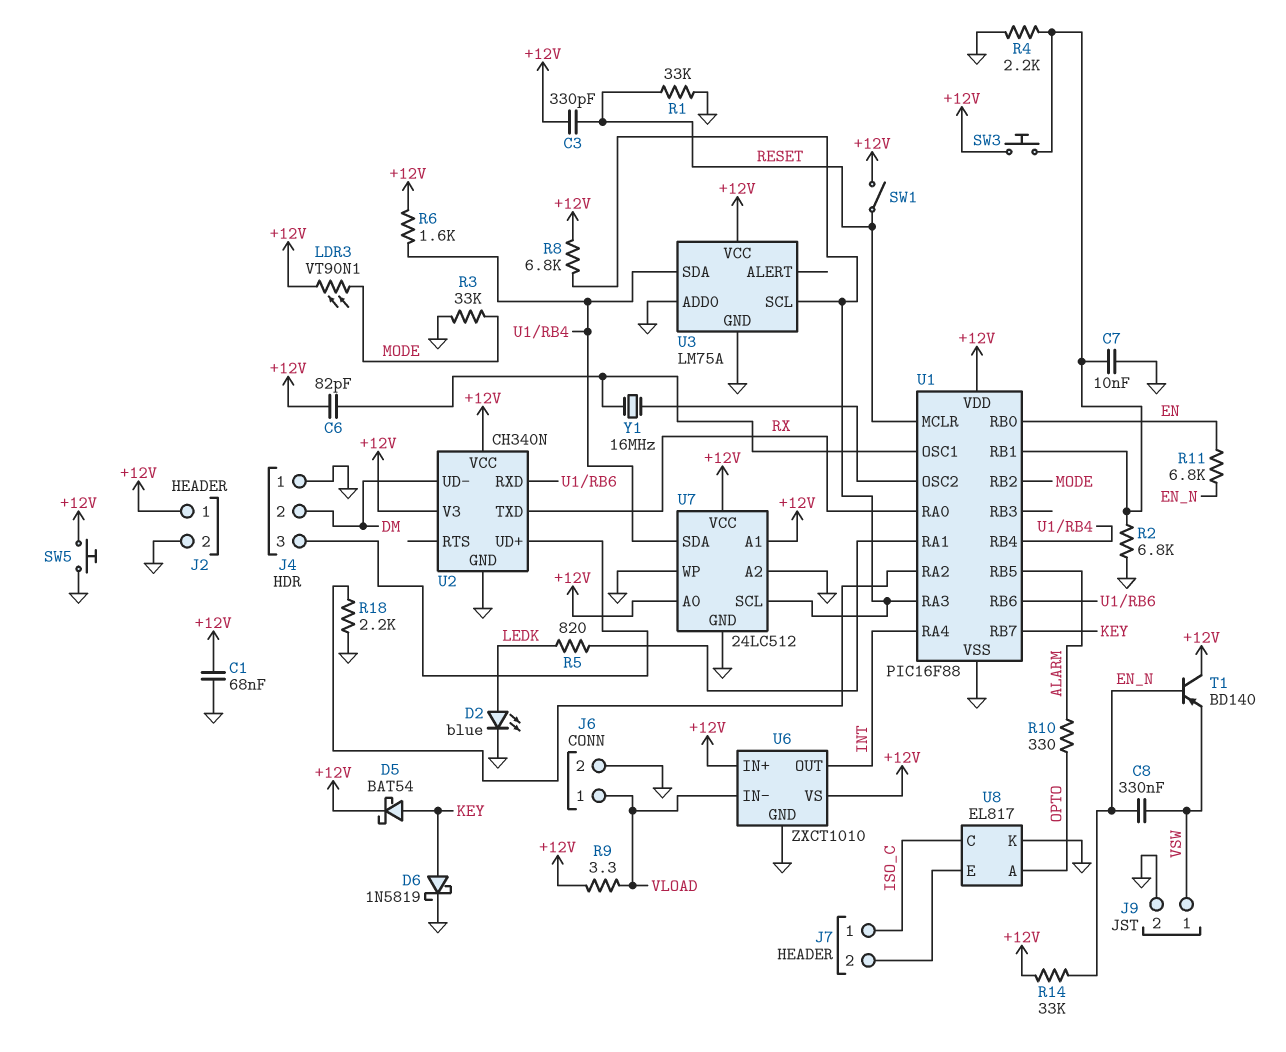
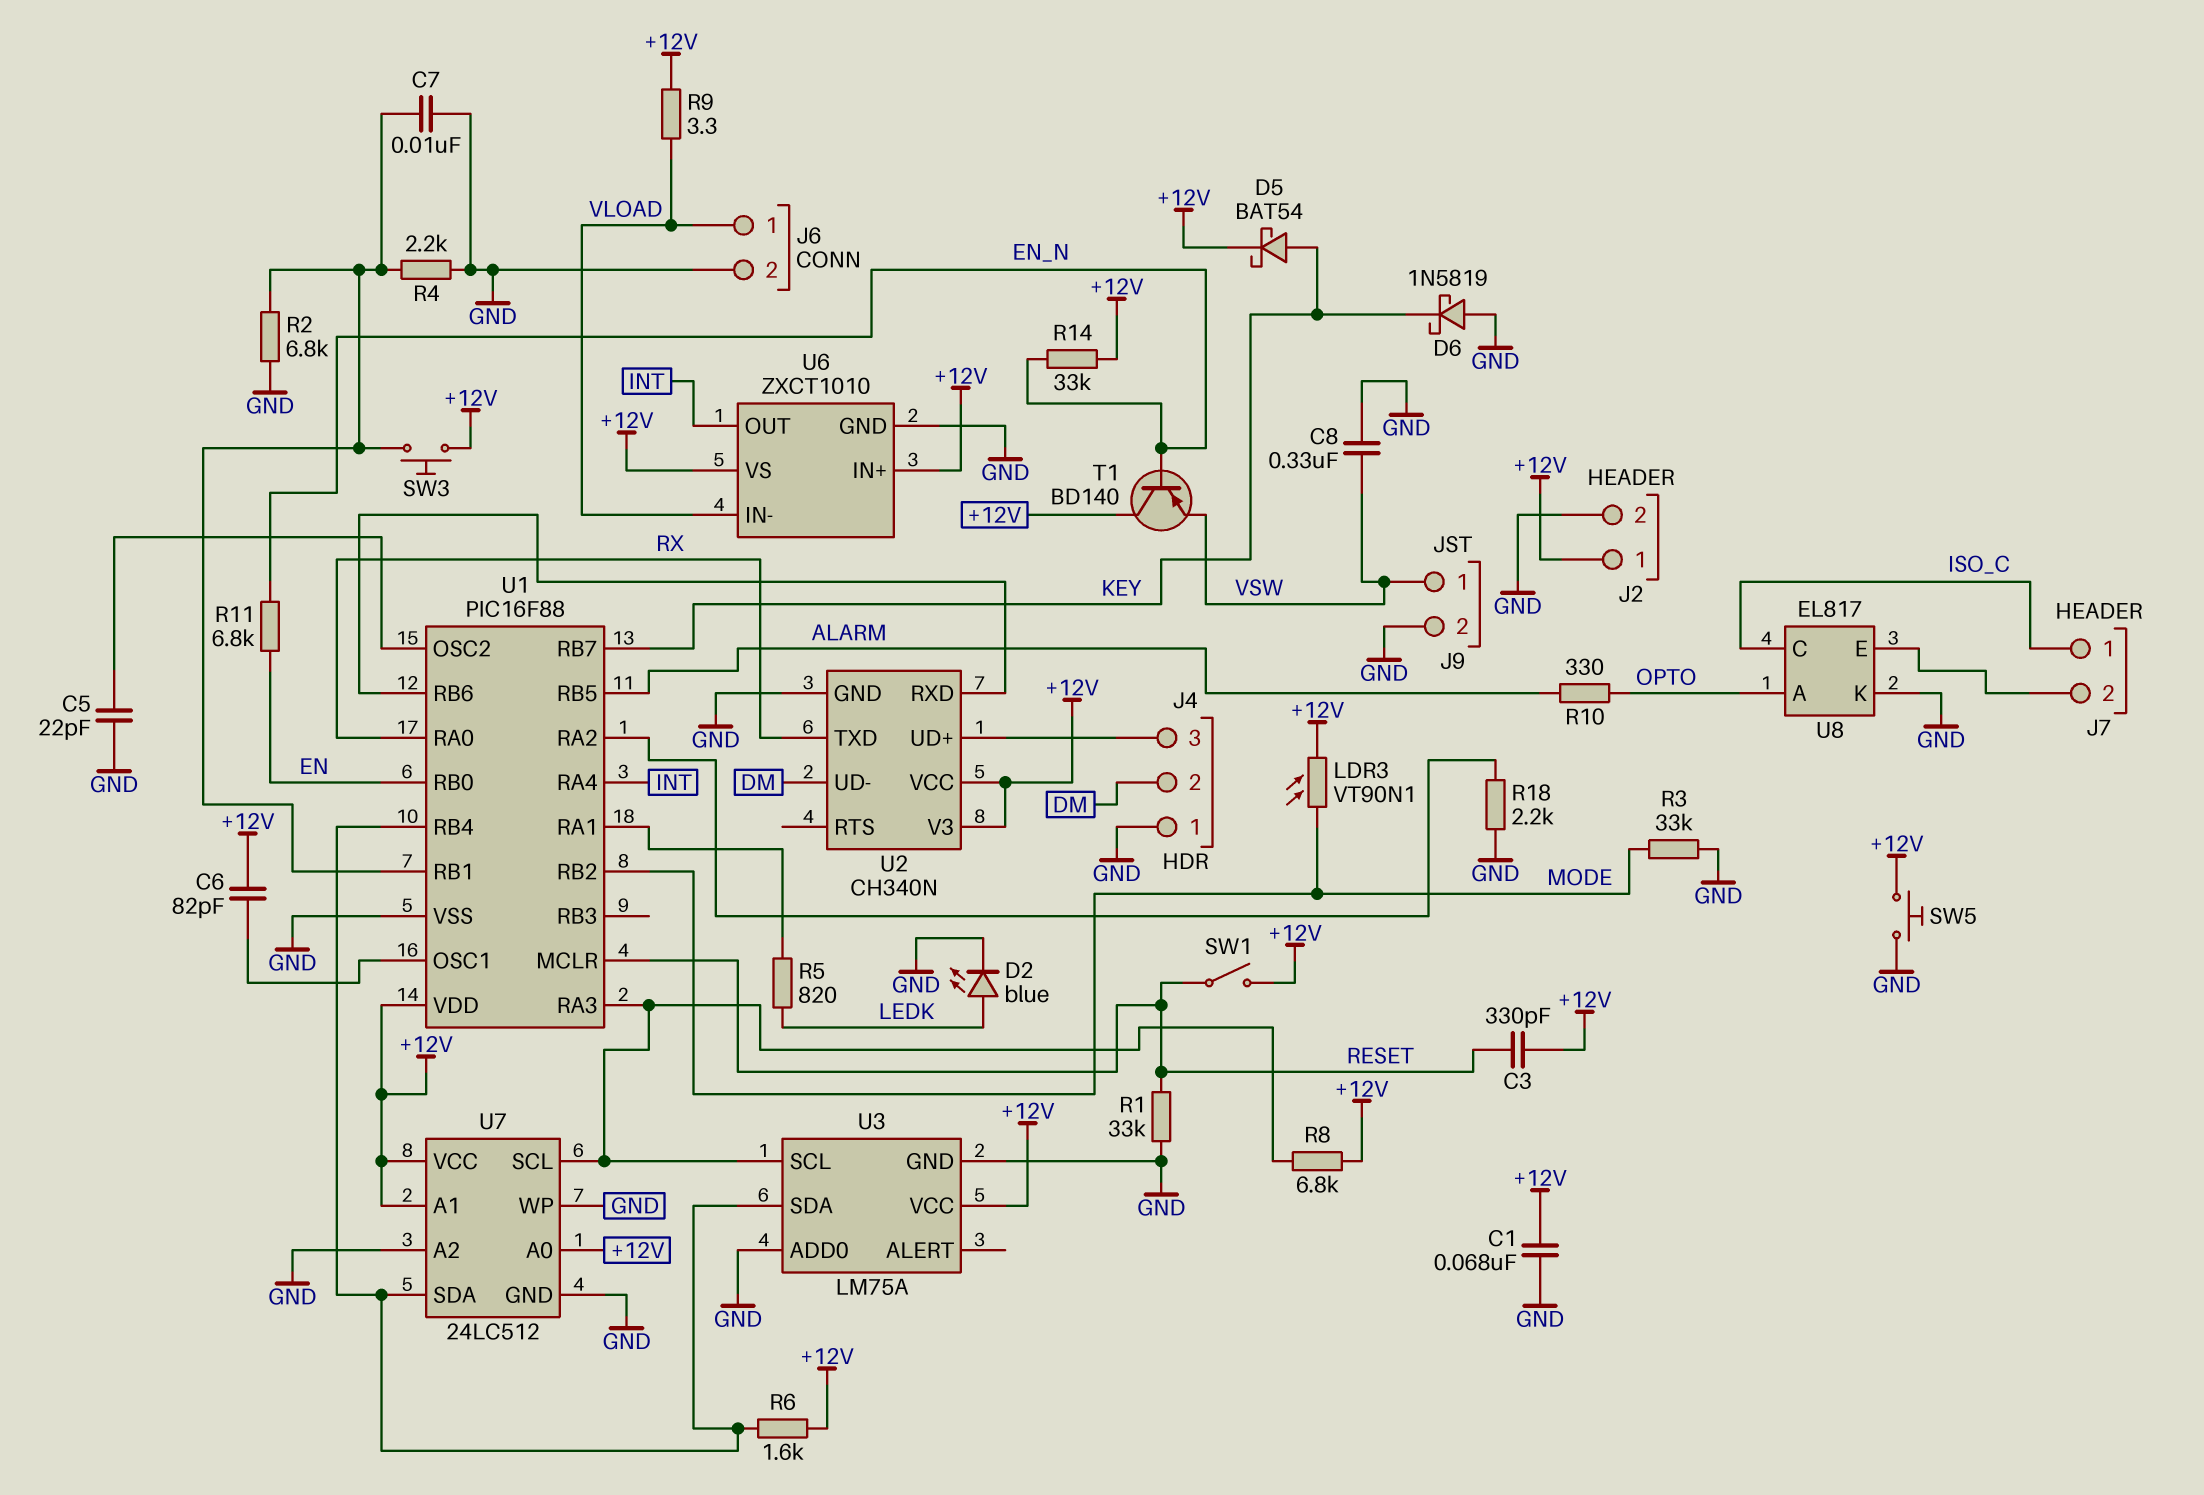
C5: none -> 22pF (GND, U1/OSC2)
C8: 330nF (EN_N, VSW) -> 330nF (GND, VSW)
D6: schottky 1N5819 (A KEY, K GND) -> schottky 1N5819 (A GND, K KEY)
Y1: 16MHz (U1/OSC1, U1/OSC2) -> none

